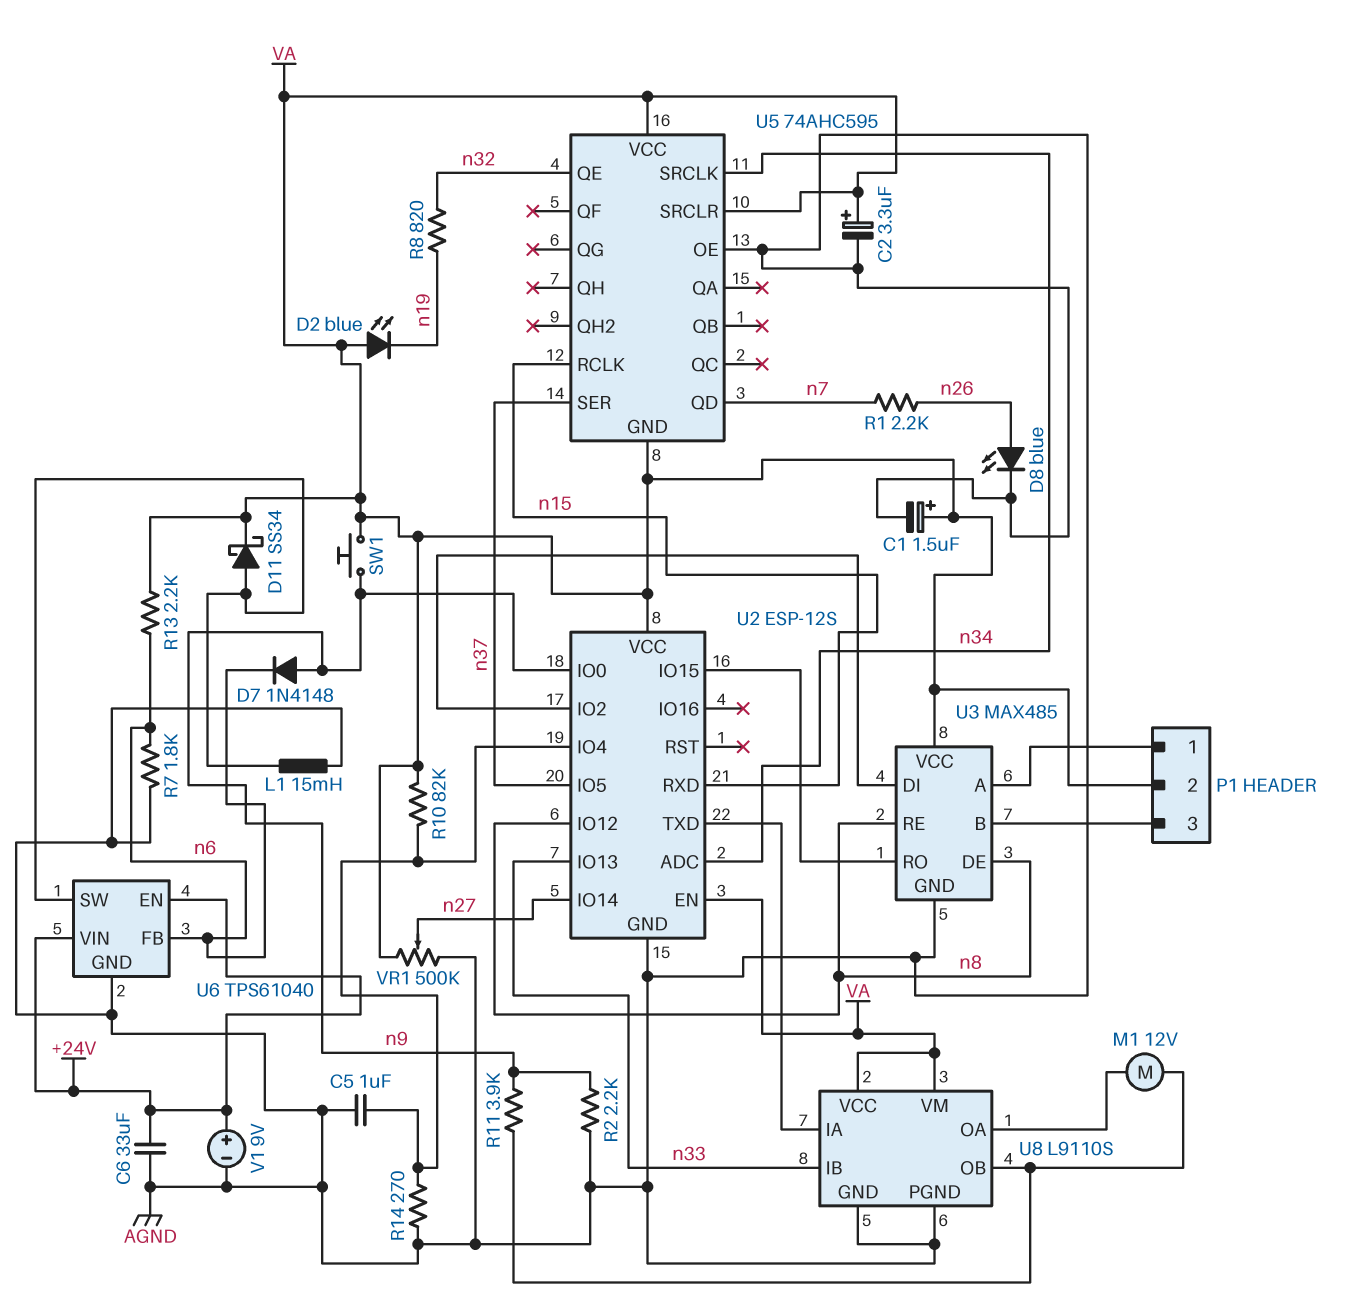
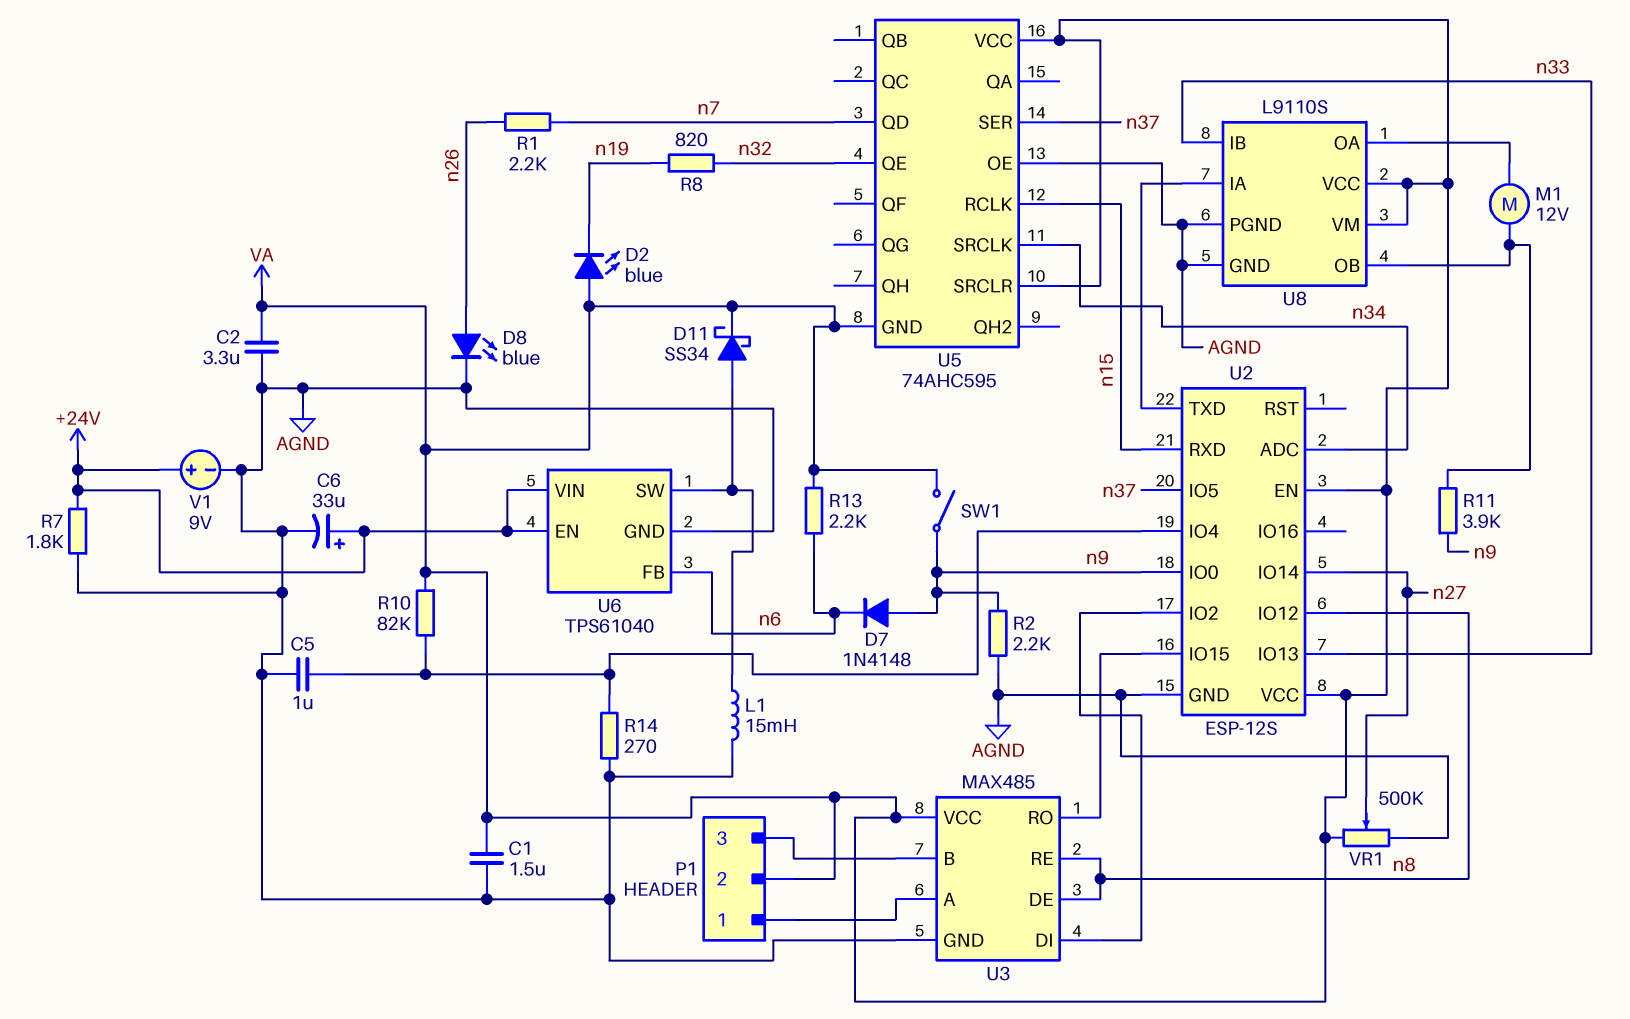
C1: 1.5uF (plus VA, minus AGND) -> 1.5uF (AGND, VA)
C2: 3.3uF (plus VA, minus AGND) -> 3.3uF (AGND, VA)
C6: 33uF (+24V, AGND) -> 33uF (plus +24V, minus AGND)
R7: 1.8k (AGND, n6) -> 1.8k (+24V, AGND)
SW1: button (VA, n9) -> switch (VA, n9)

